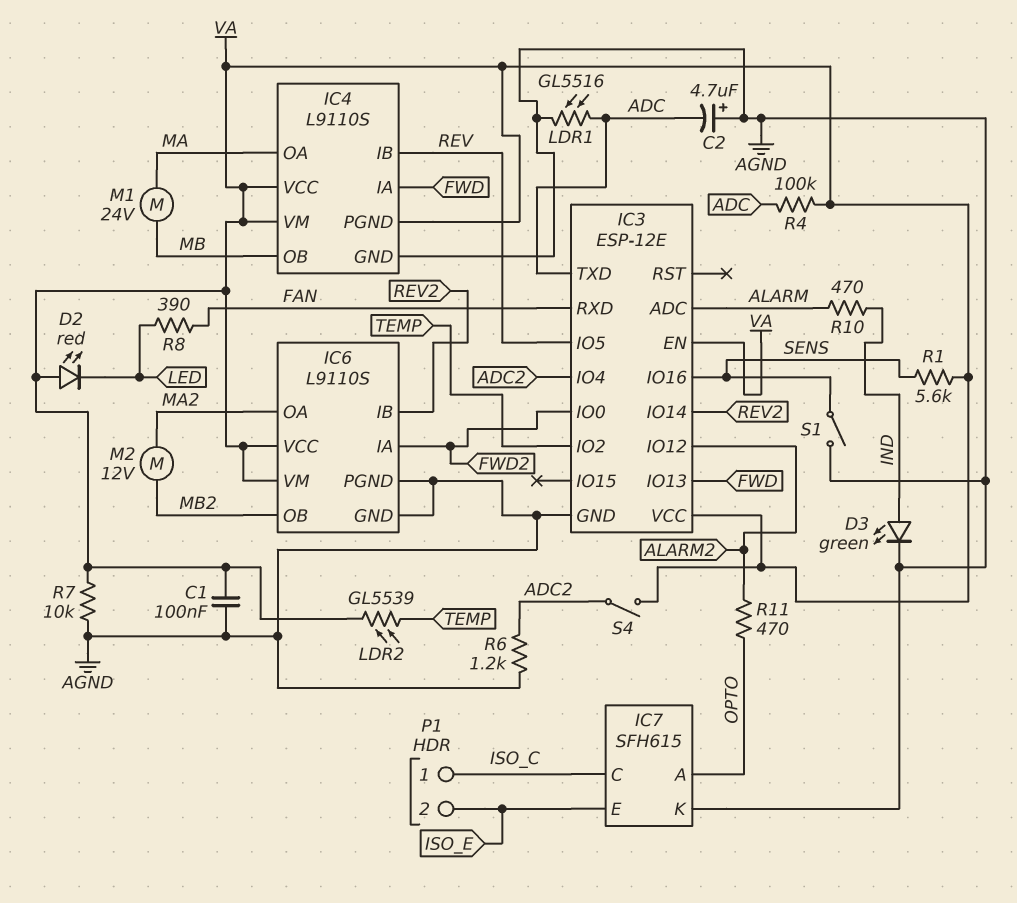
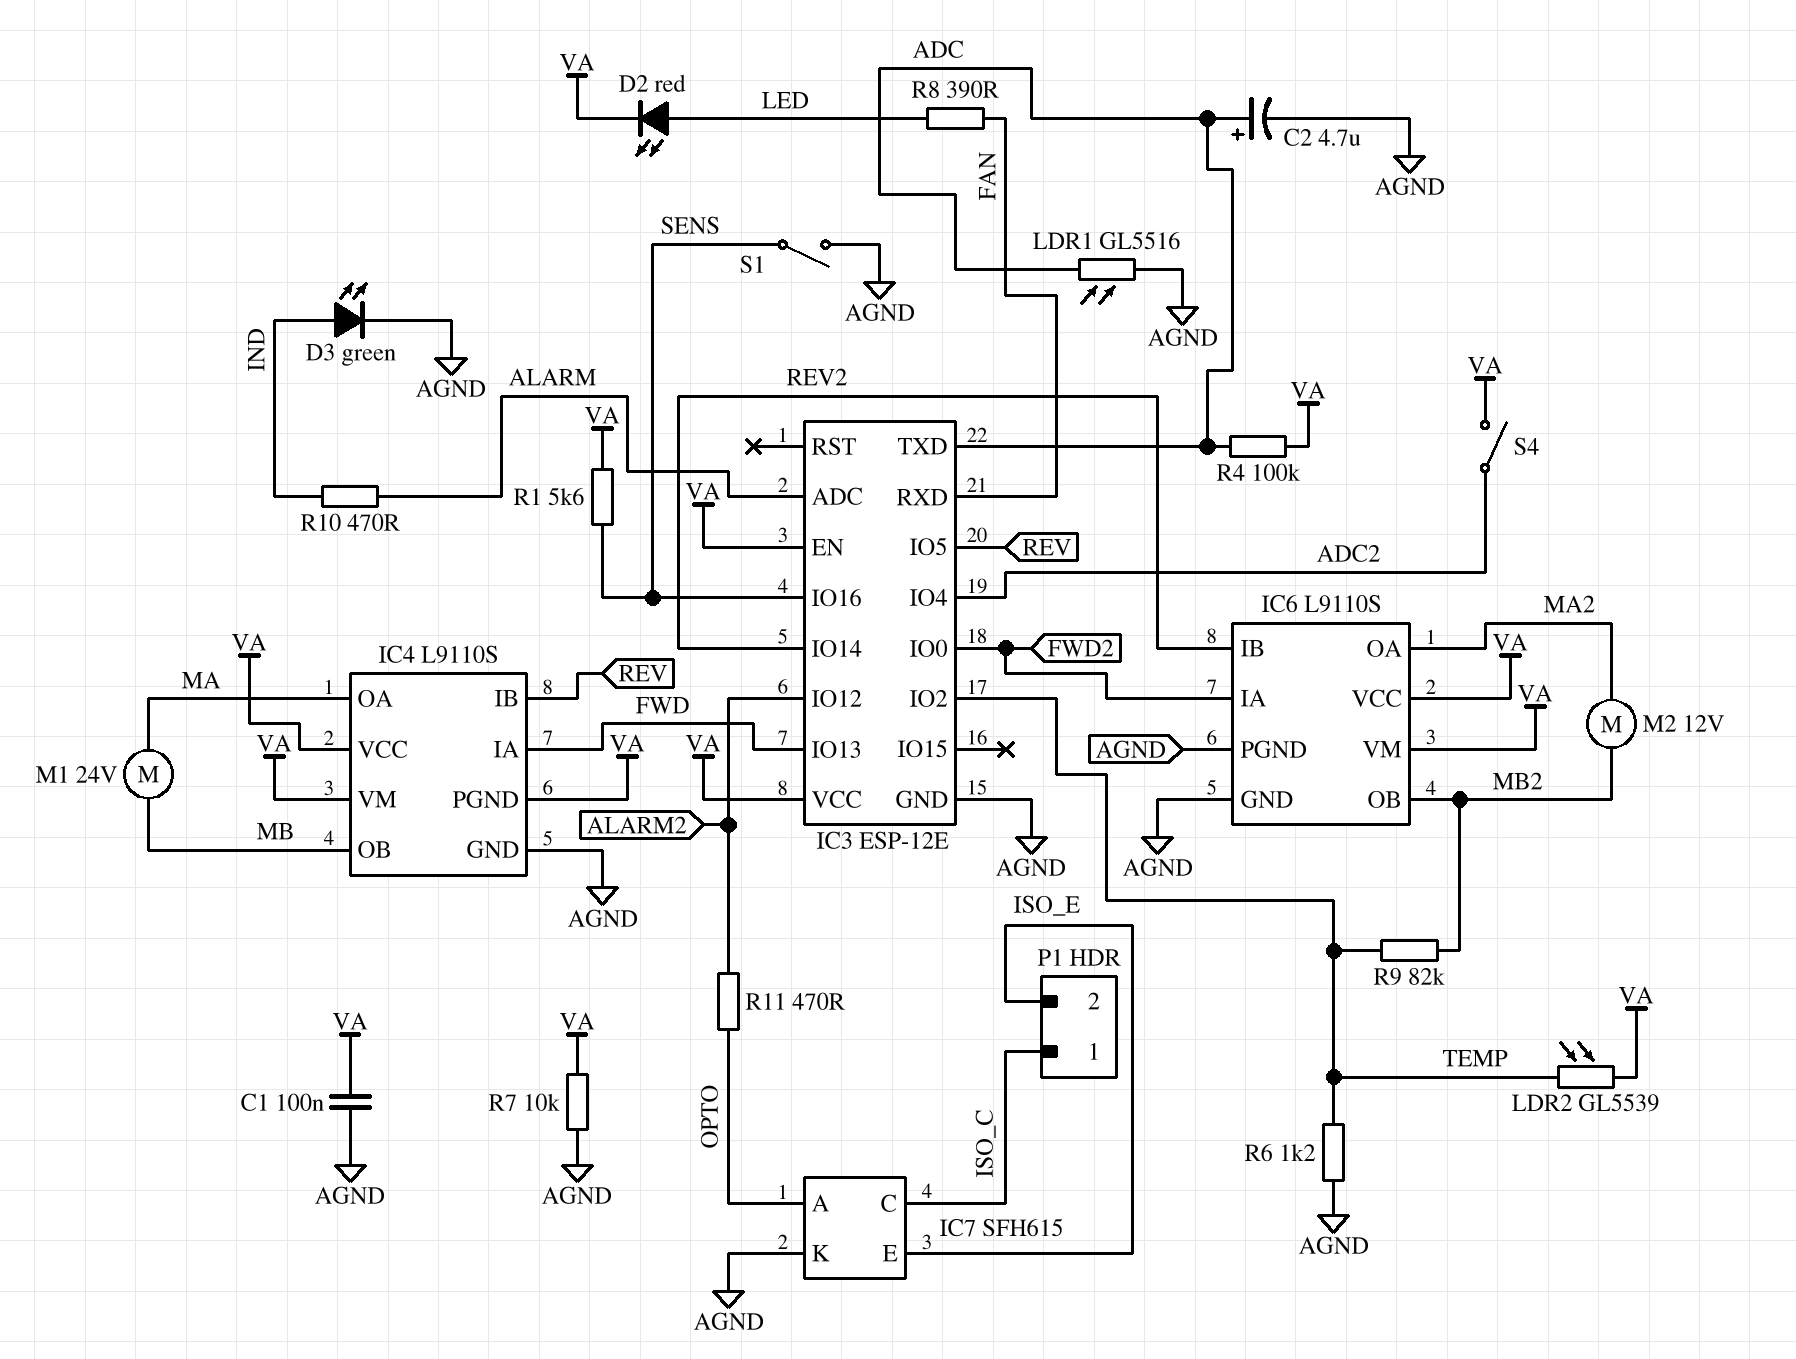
C2: 4.7uF (plus AGND, minus ADC) -> 4.7uF (plus ADC, minus AGND)
D2: LED red (A VA, K LED) -> LED red (A LED, K VA)
R6: 1.2k (ADC2, AGND) -> 1.2k (AGND, TEMP)
R9: none -> 82k (MB2, TEMP)

